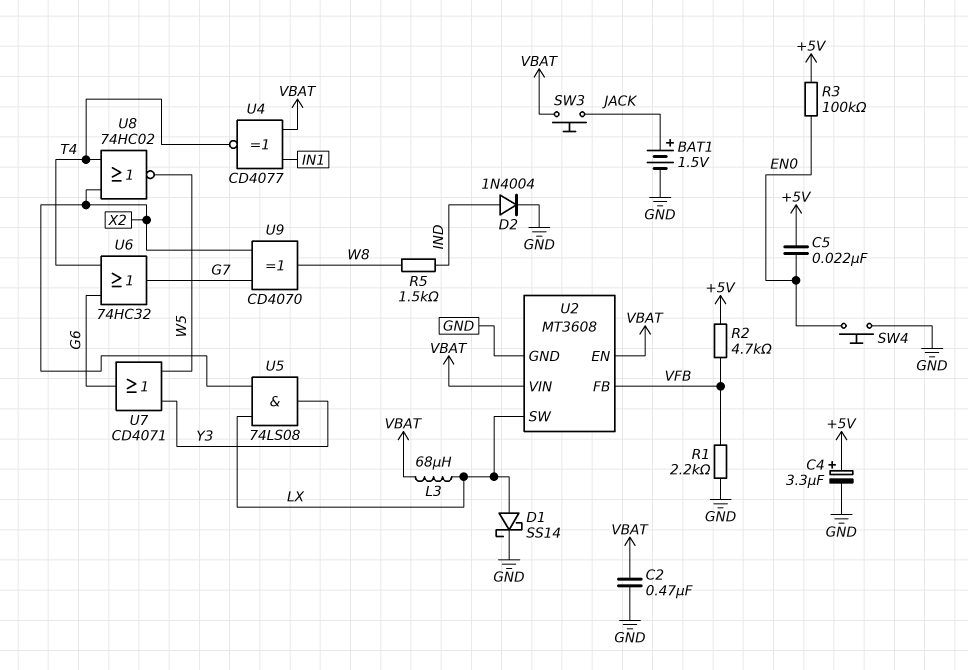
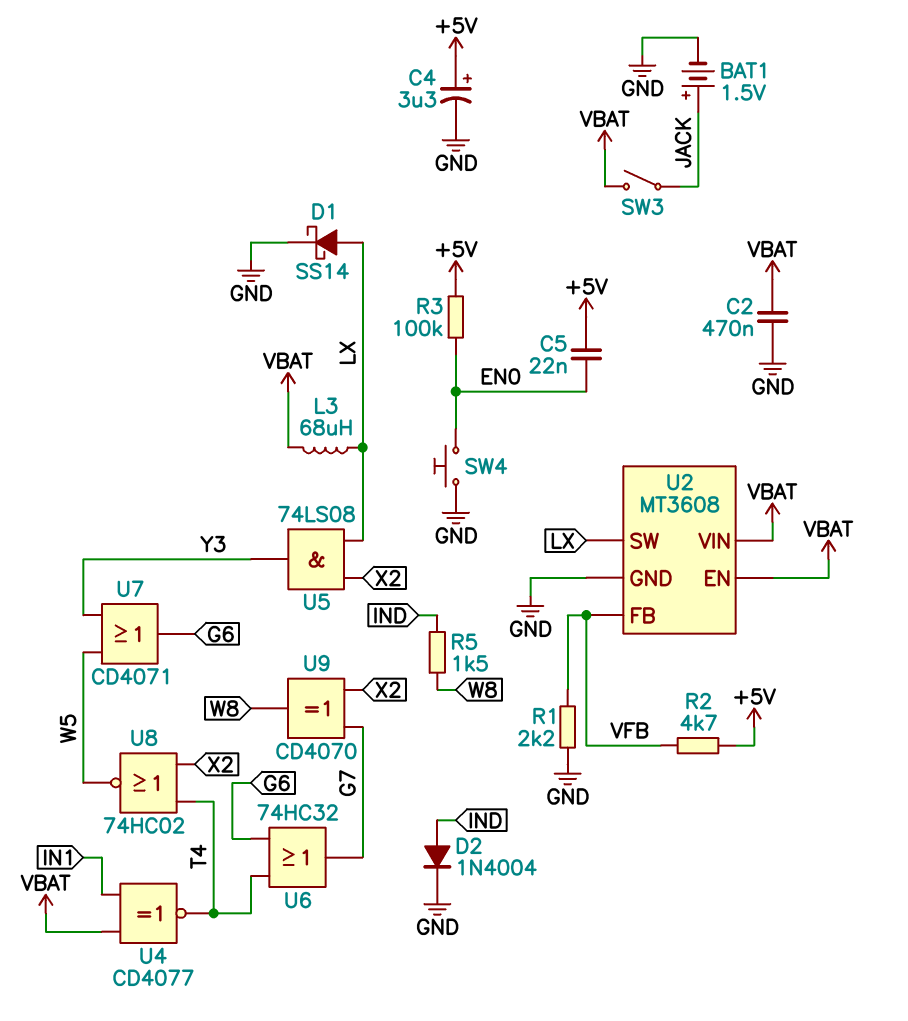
SW3: button (JACK, VBAT) -> switch (JACK, VBAT)

